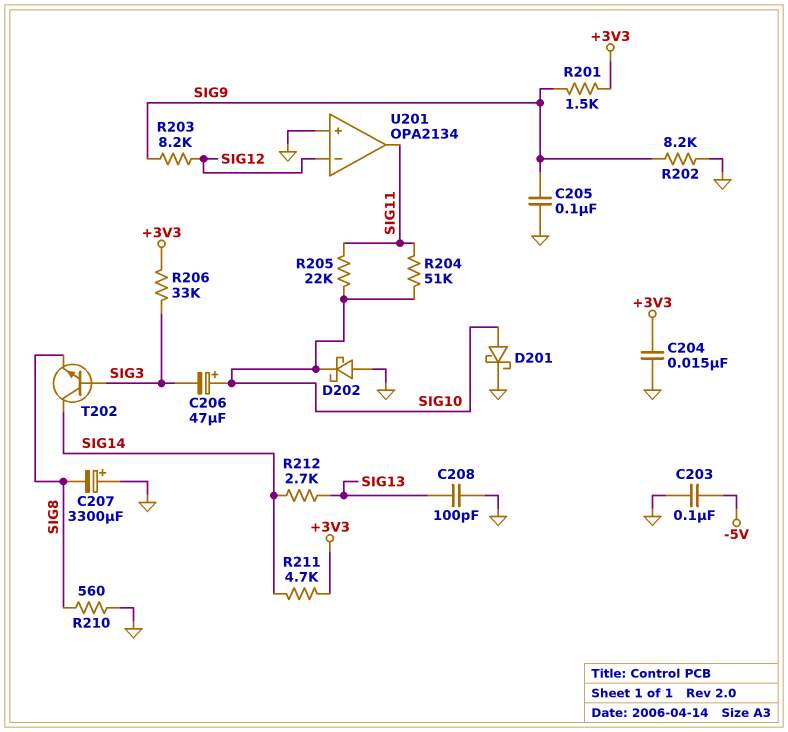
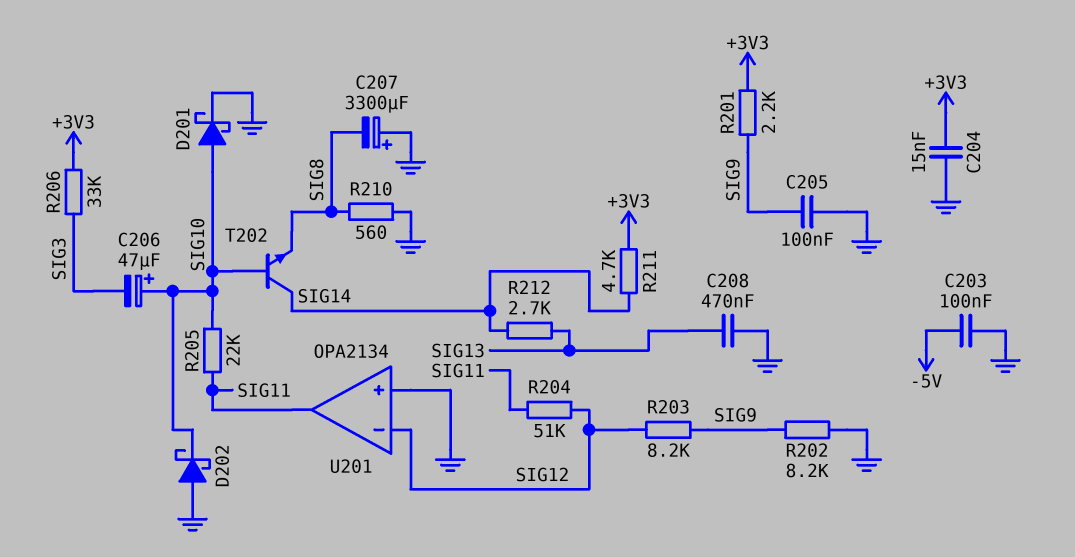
C208: 100pF (GND, SIG13) -> 470nF (GND, SIG13)
R201: 1.5k (+3V3, SIG9) -> 2.2k (+3V3, SIG9)
R204: 51k (SIG10, SIG11) -> 51k (SIG11, SIG12)
T202: NPN (B SIG3, C SIG14, E SIG8) -> NPN (B SIG10, C SIG14, E SIG8)

